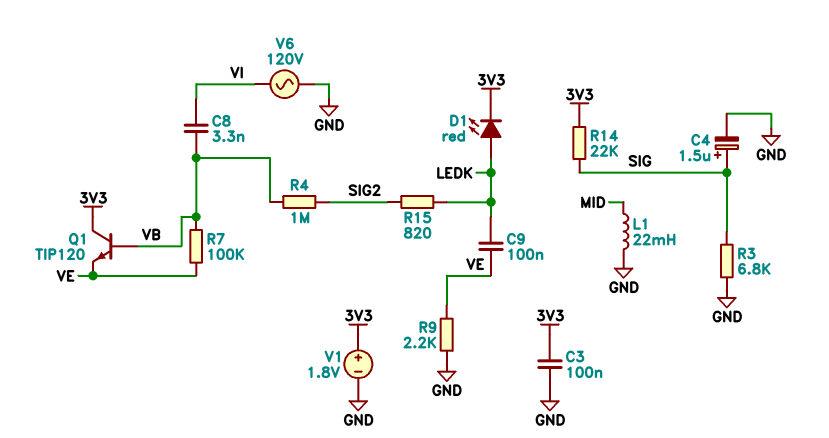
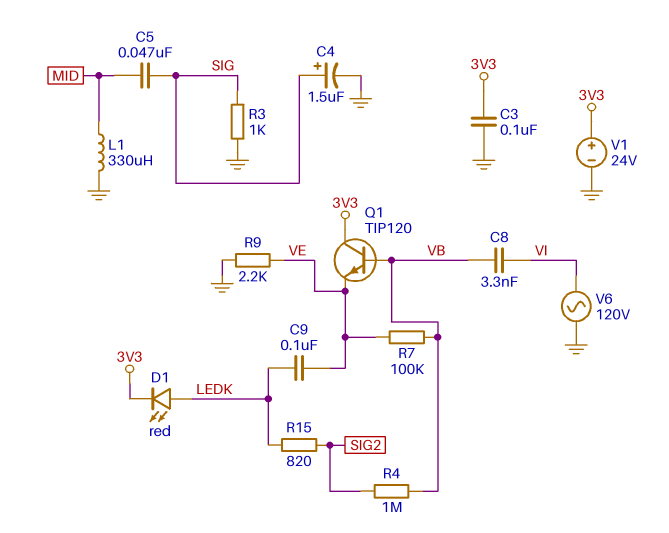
C5: none -> 47nF (MID, SIG)
L1: 22mH (GND, MID) -> 330uH (GND, MID)
R3: 6.8k (GND, SIG) -> 1k (GND, SIG)
R14: 22k (3V3, SIG) -> none
V1: 1.8V (plus 3V3, minus GND) -> 24V (plus 3V3, minus GND)

